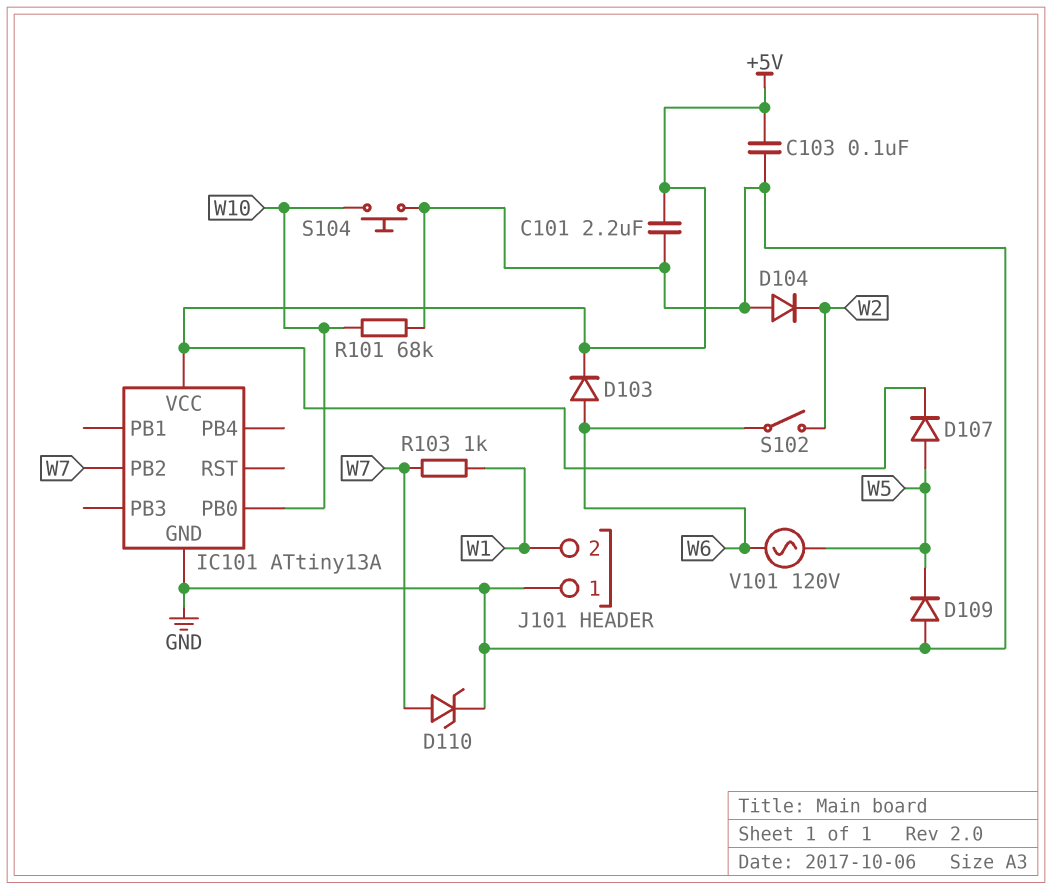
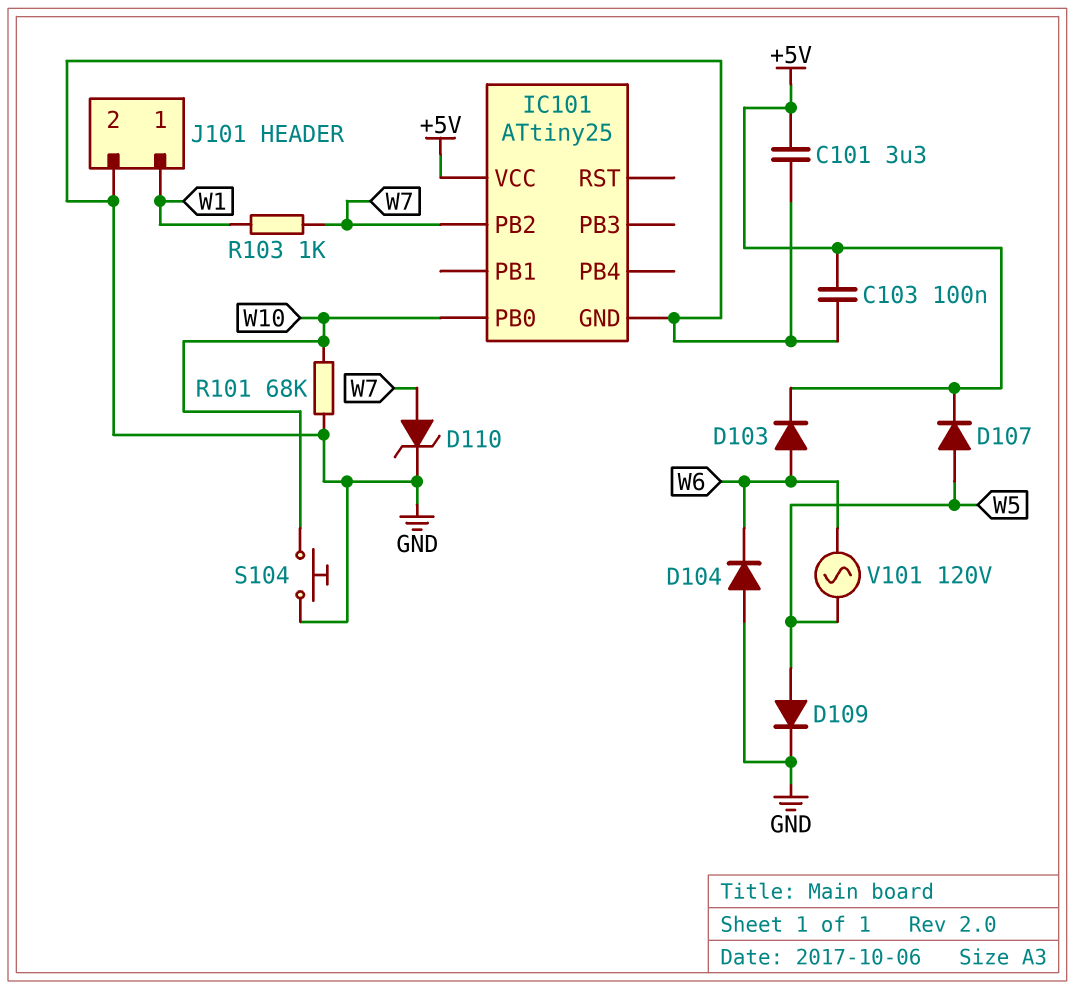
C101: 2.2uF (+5V, GND) -> 3.3uF (+5V, GND)
D104: diode (A GND, K W2) -> diode (A GND, K W6)
D109: diode (A GND, K W5) -> diode (A W5, K GND)
IC101: ATtiny13A -> ATtiny25
J101 pin 1: GND -> W1
J101 pin 2: W1 -> GND
S102: switch (W2, W6) -> none

